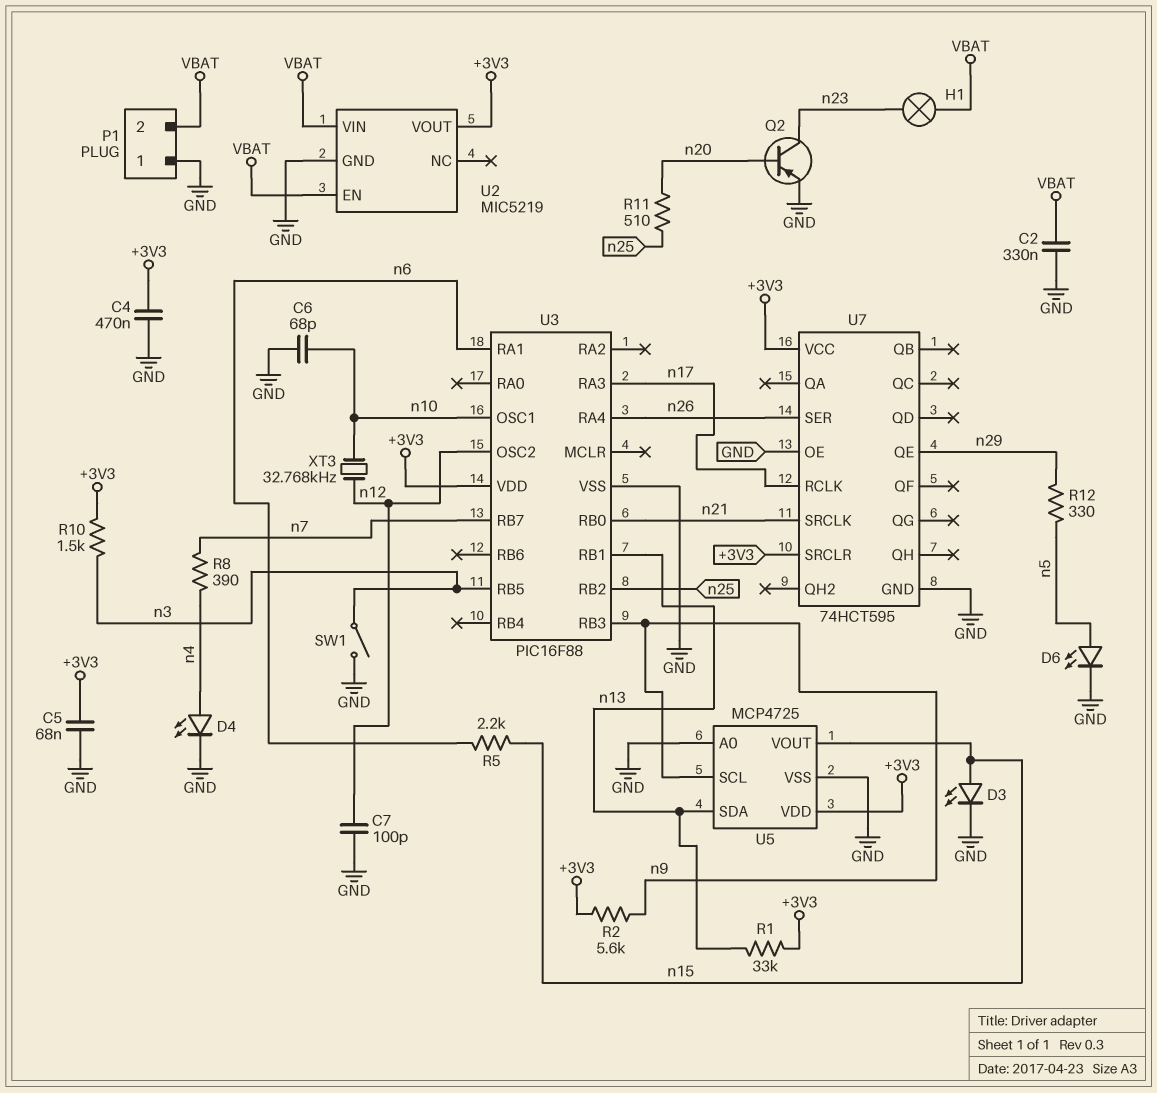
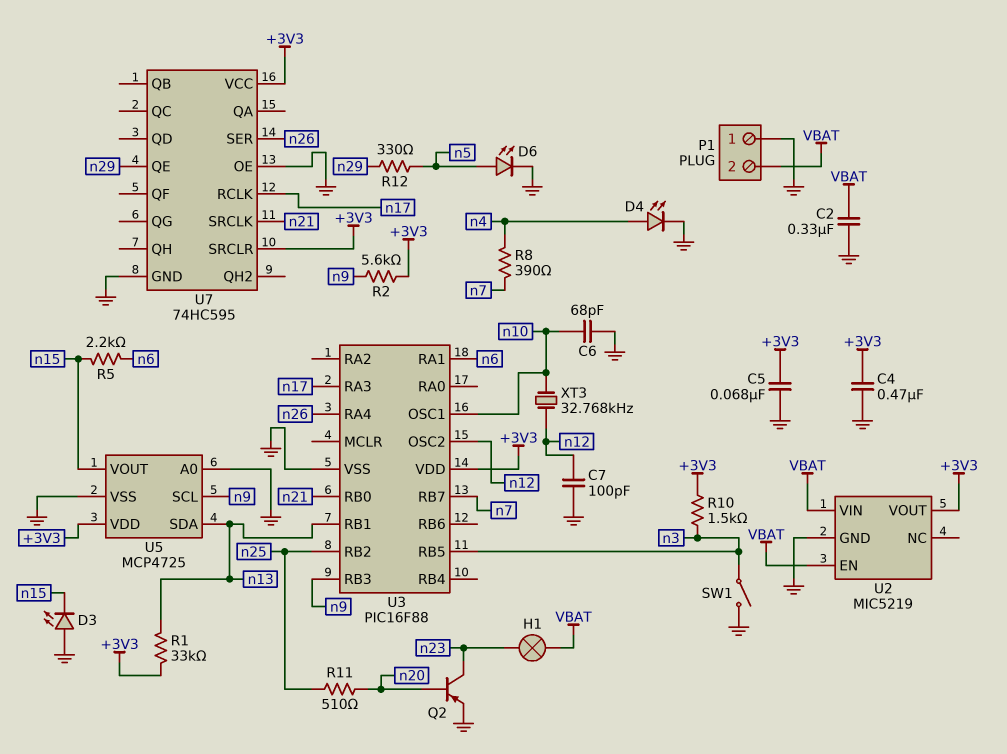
D3: LED (A n15, K GND) -> LED (A GND, K n15)
U7: 74HCT595 -> 74HC595

